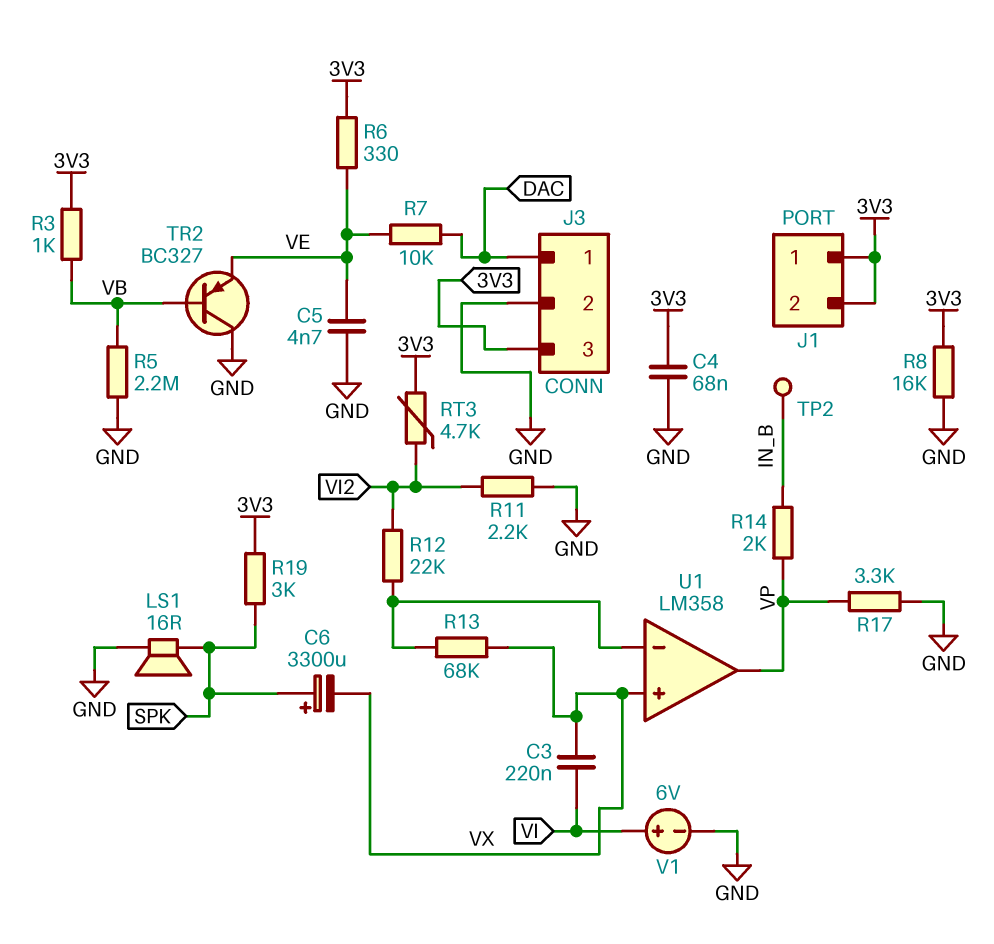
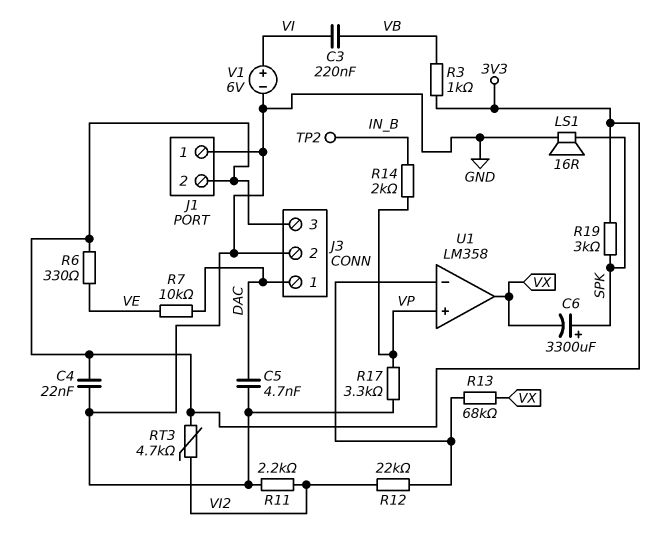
C3: 220nF (VI, VX) -> 220nF (VB, VI)
C4: 68nF (3V3, GND) -> 22nF (3V3, GND)
C5: 4.7nF (GND, VE) -> 4.7nF (DAC, GND)
J1 pin 1: 3V3 -> GND
R5: 2.2M (GND, VB) -> none
R8: 16k (3V3, GND) -> none
TR2: PNP BC327 (B VB, C GND, E VE) -> none
U1 pin in+: VX -> VP
U1 pin out: VP -> VX

